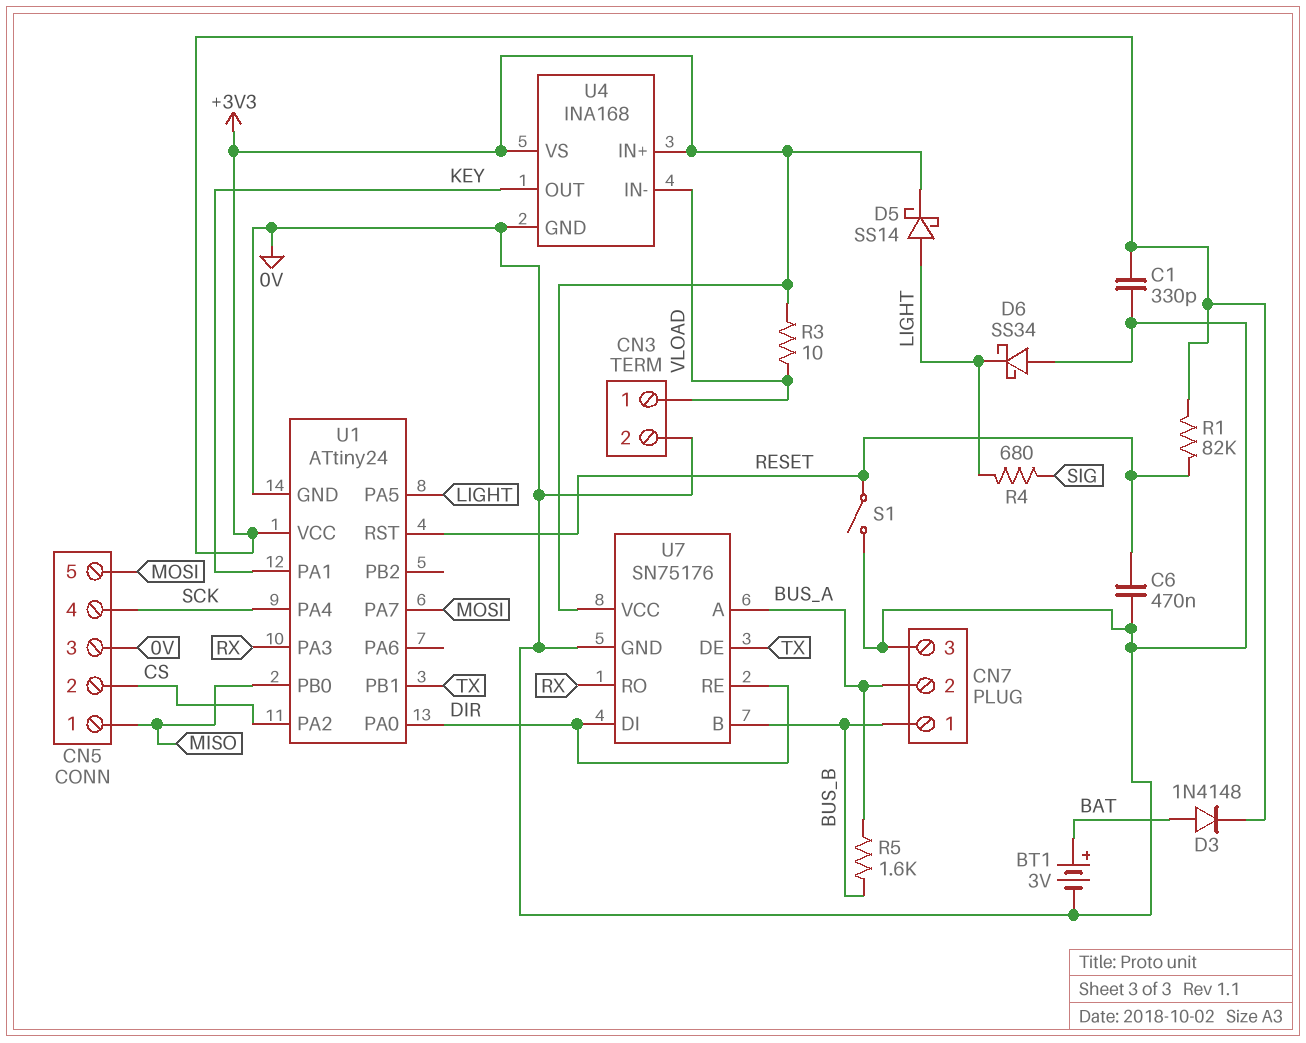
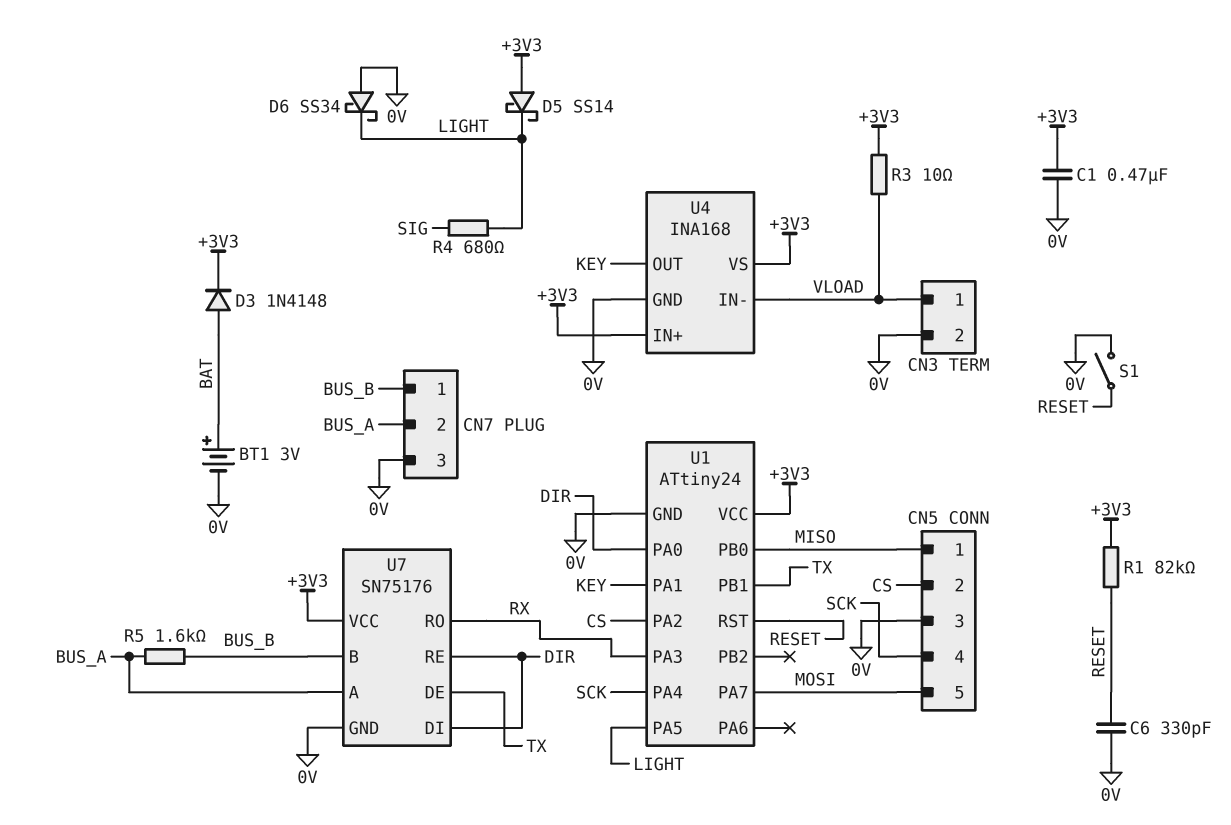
C1: 330pF (+3V3, 0V) -> 470nF (+3V3, 0V)
C6: 470nF (0V, RESET) -> 330pF (0V, RESET)
D5: schottky SS14 (A LIGHT, K +3V3) -> schottky SS14 (A +3V3, K LIGHT)

